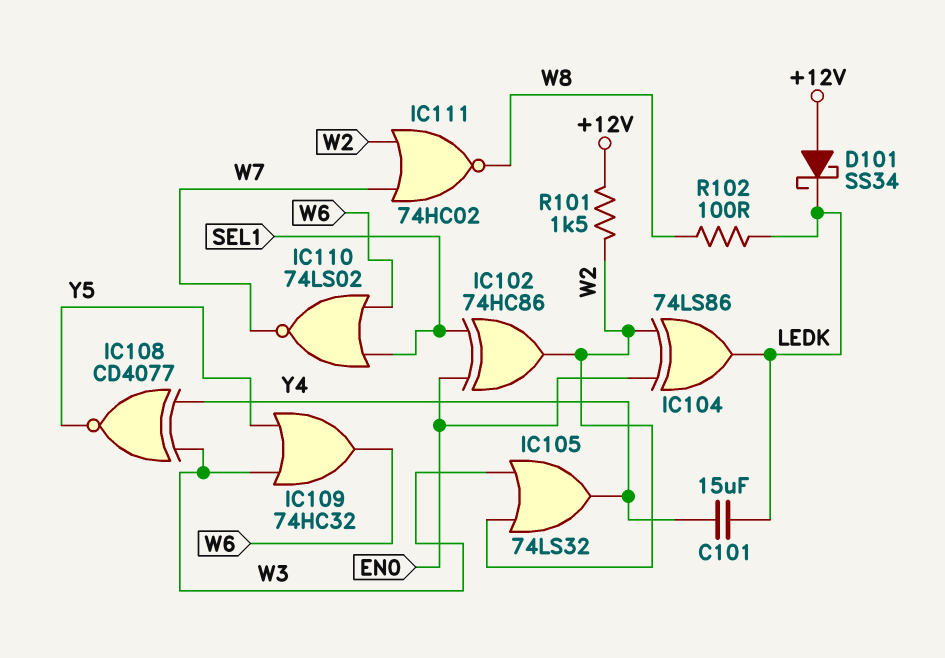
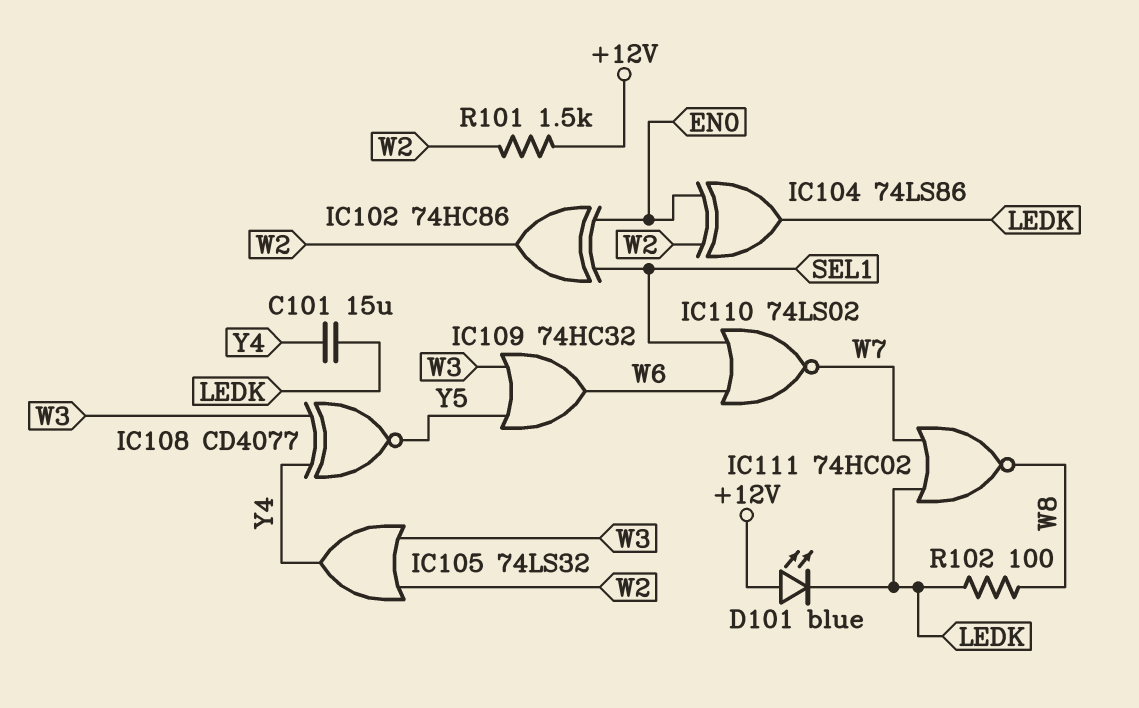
D101: schottky SS34 (A +12V, K LEDK) -> LED blue (A +12V, K LEDK)
IC111: NOR 74HC02 (in W2, in W7, out W8) -> NOR 74HC02 (in LEDK, in W7, out W8)

